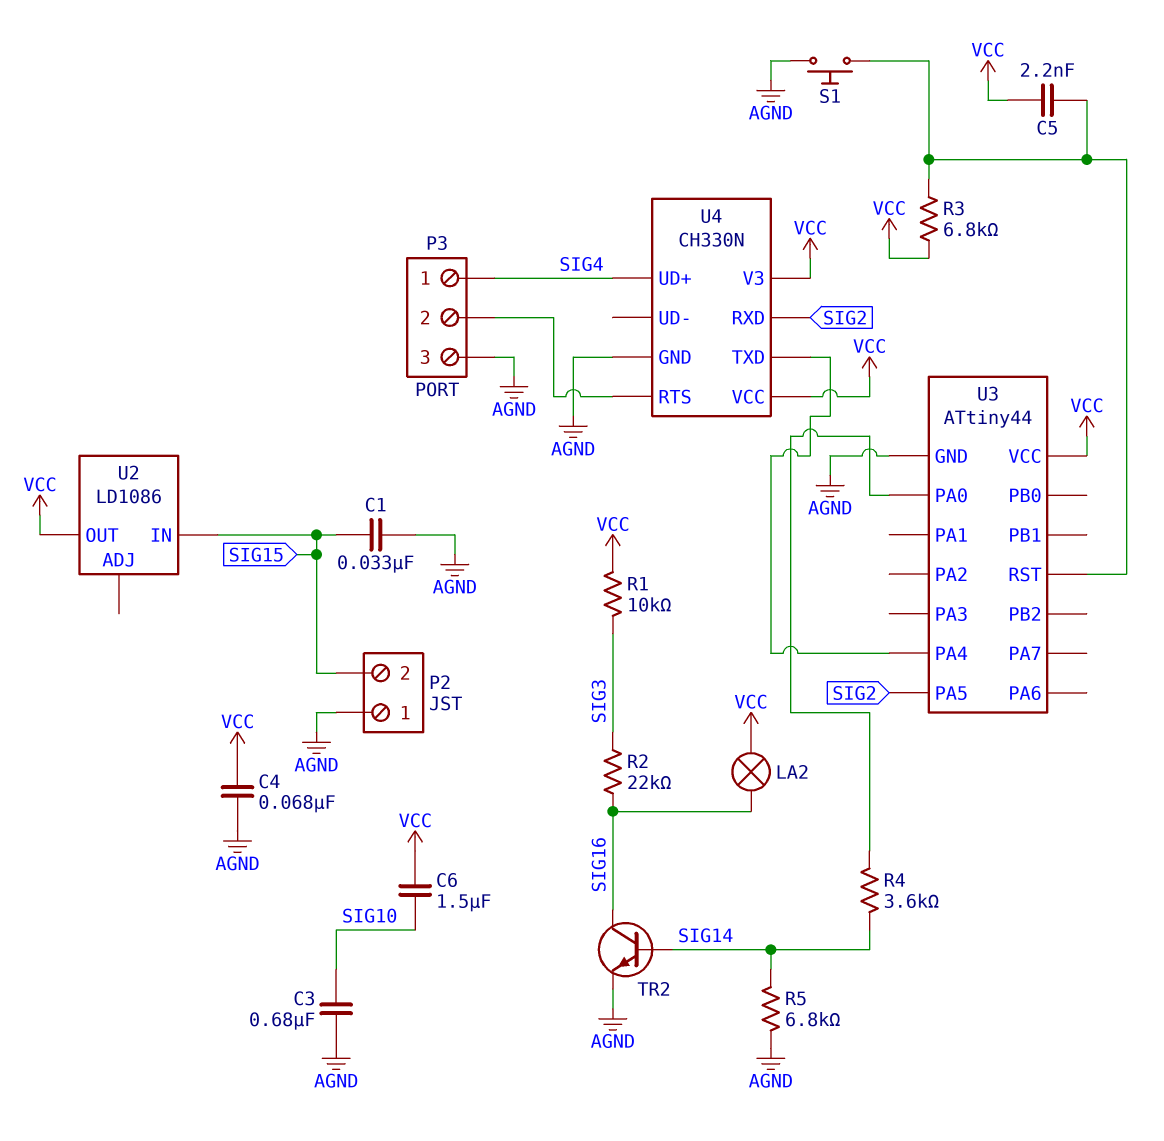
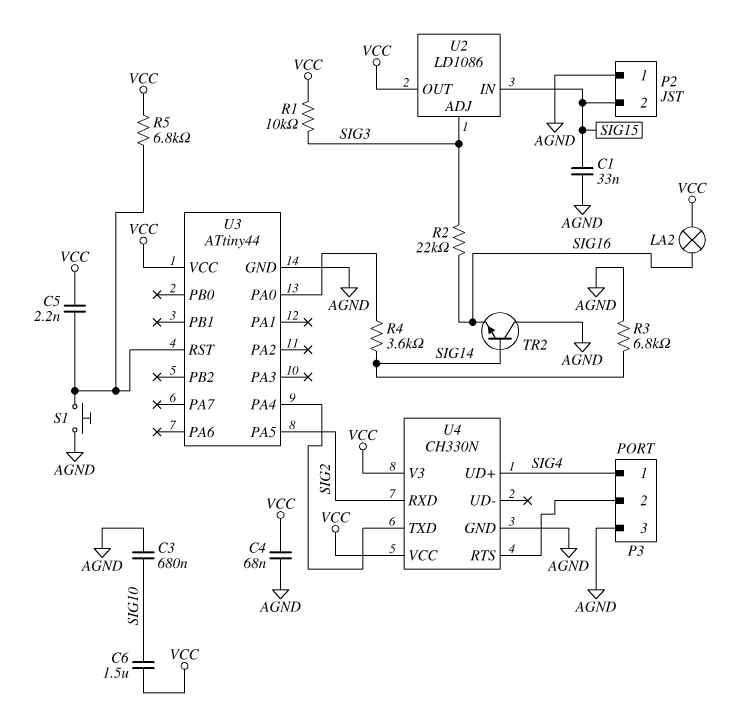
R3: 6.8k (U3/RST, VCC) -> 6.8k (AGND, SIG14)
R5: 6.8k (AGND, SIG14) -> 6.8k (U3/RST, VCC)
TR2: NPN (B SIG14, C SIG16, E AGND) -> NPN (B SIG14, C AGND, E SIG16)
U2 pin ADJ: none -> SIG3

